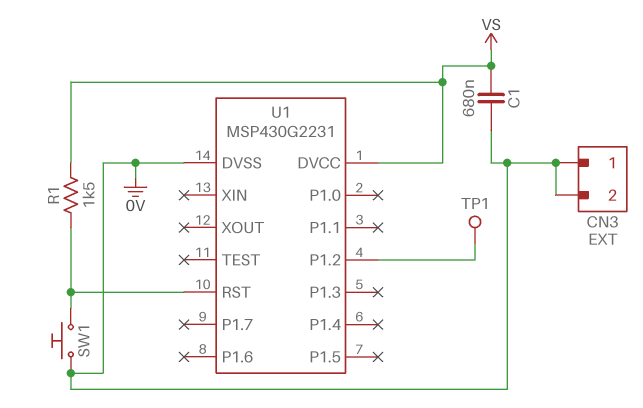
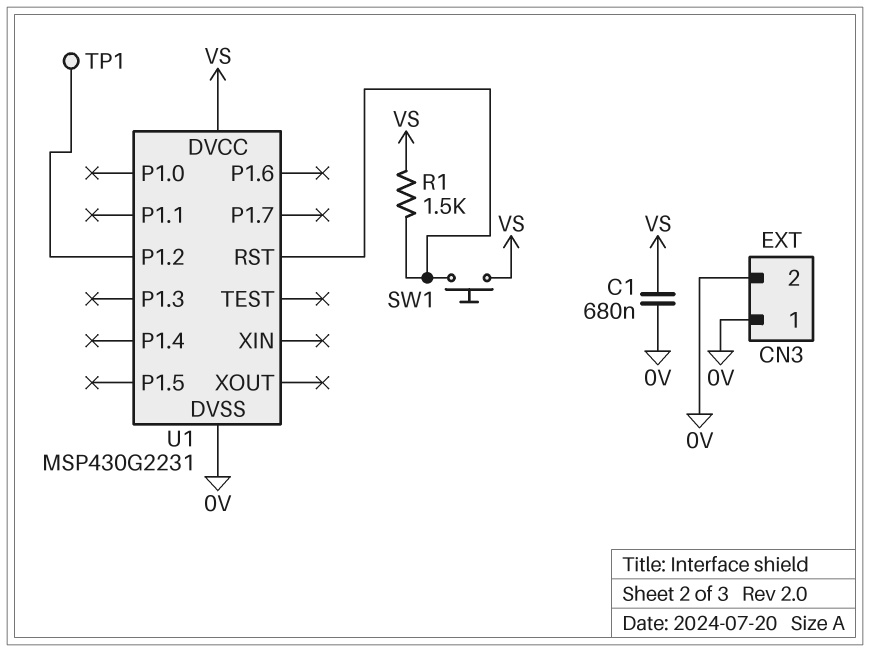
SW1: button (0V, U1/RST) -> button (U1/RST, VS)

